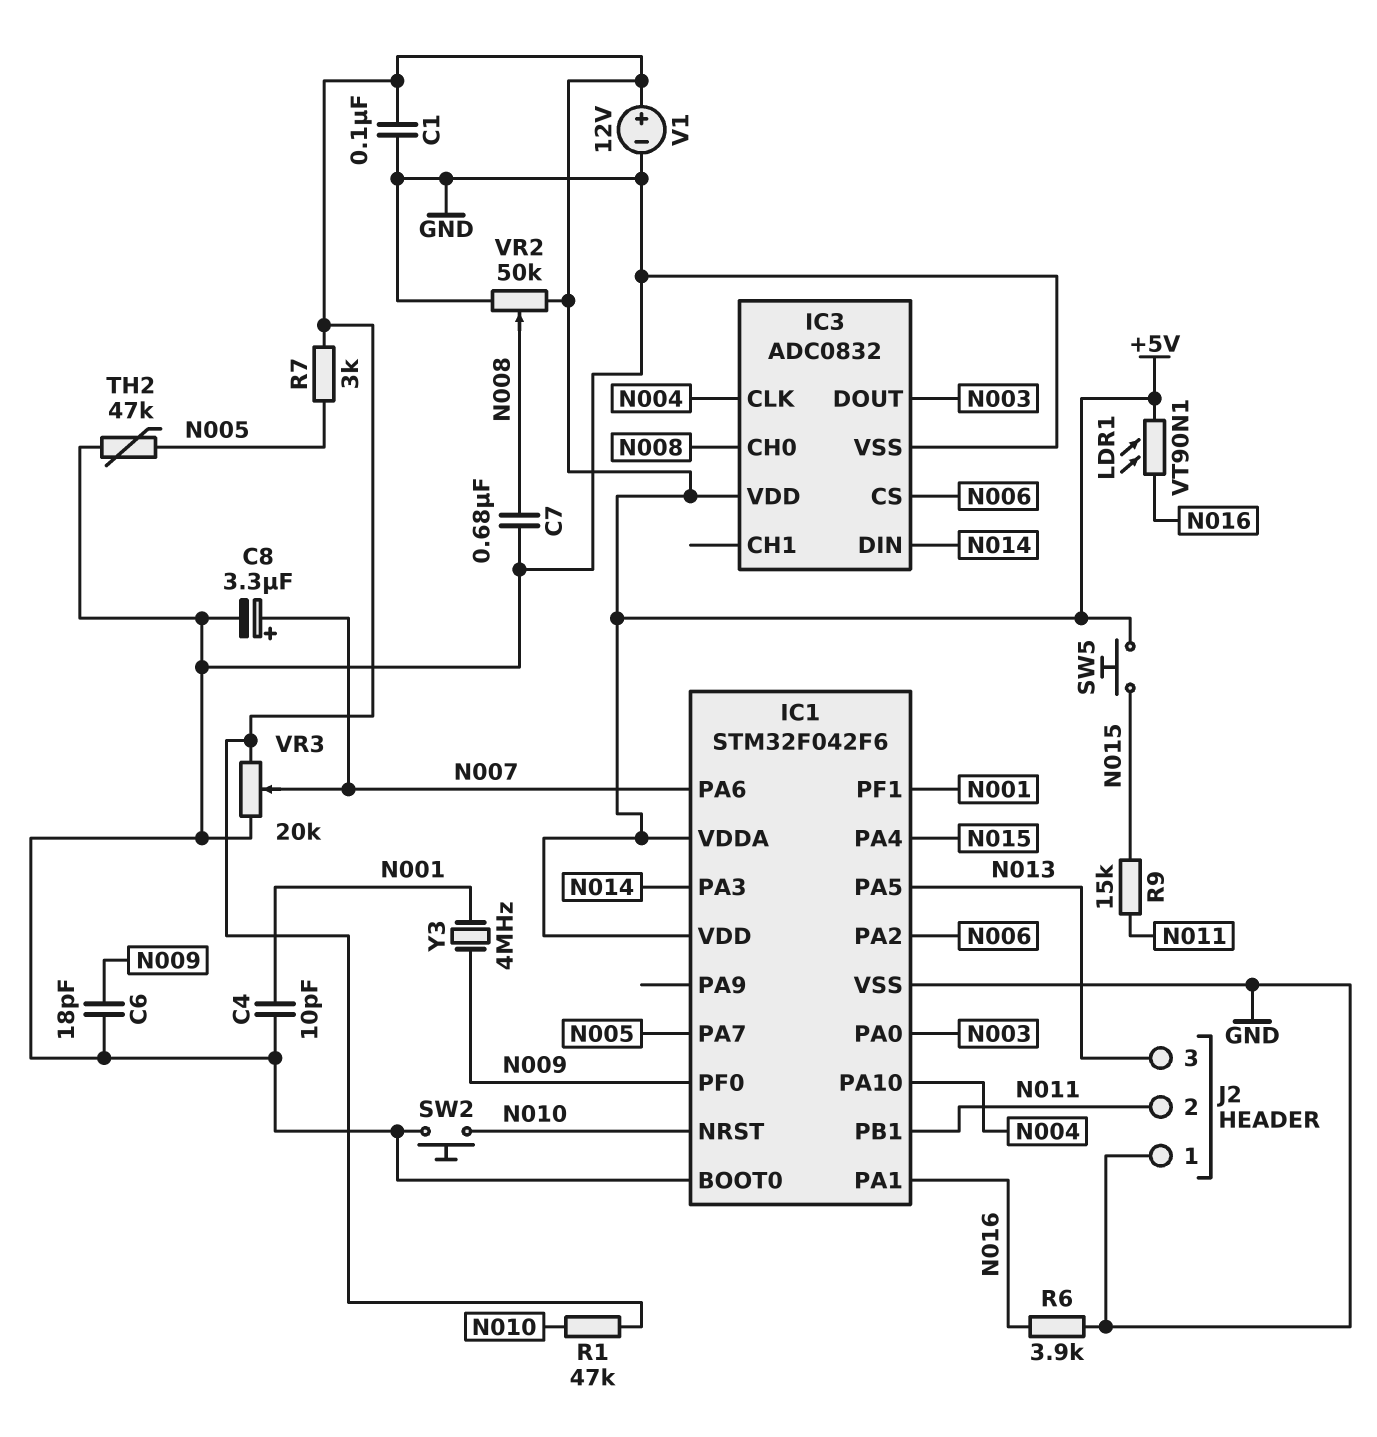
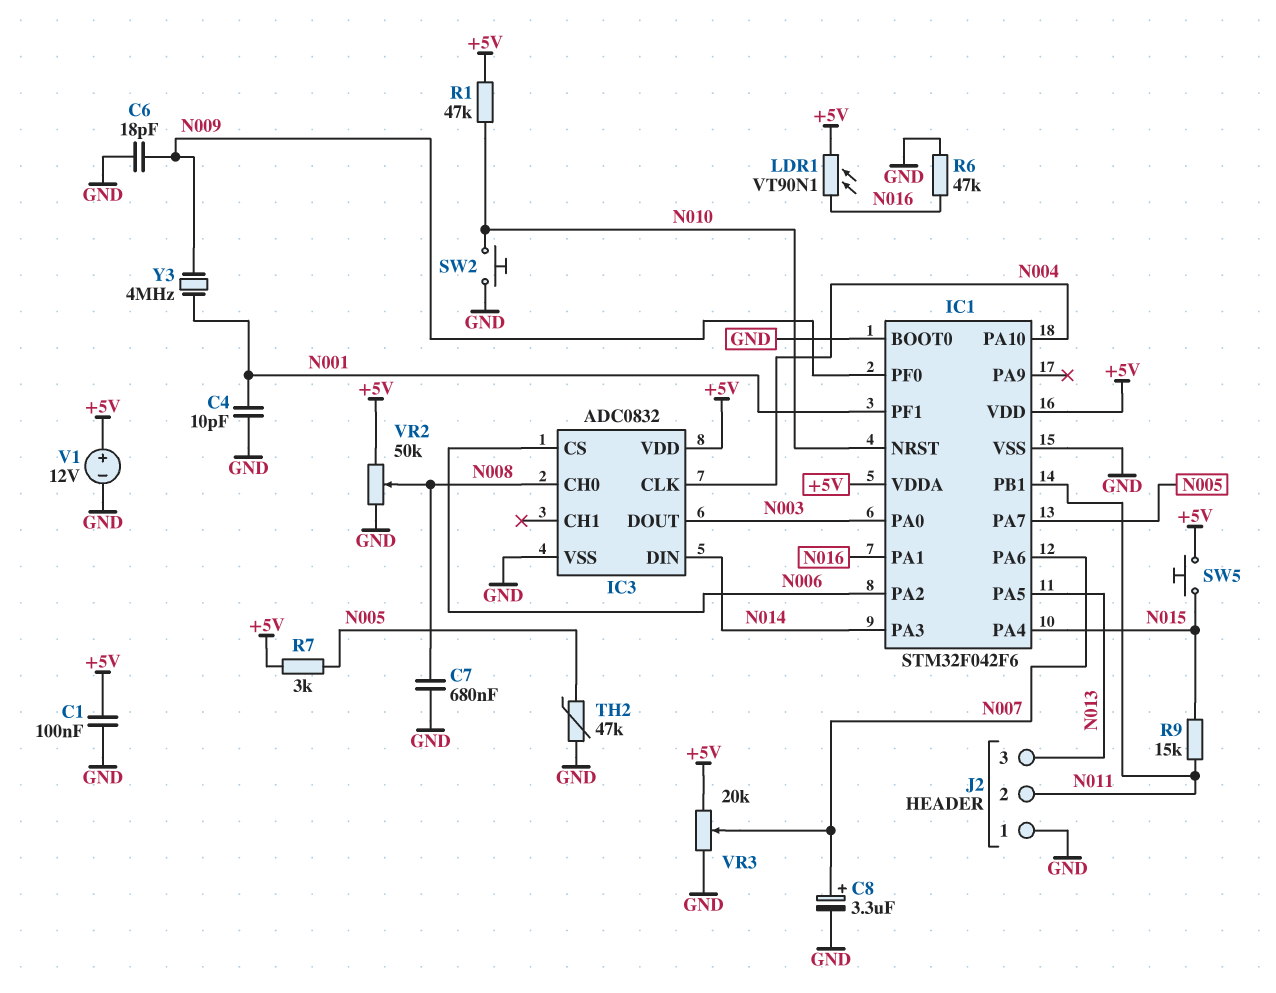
R6: 3.9k (GND, N016) -> 47k (GND, N016)

